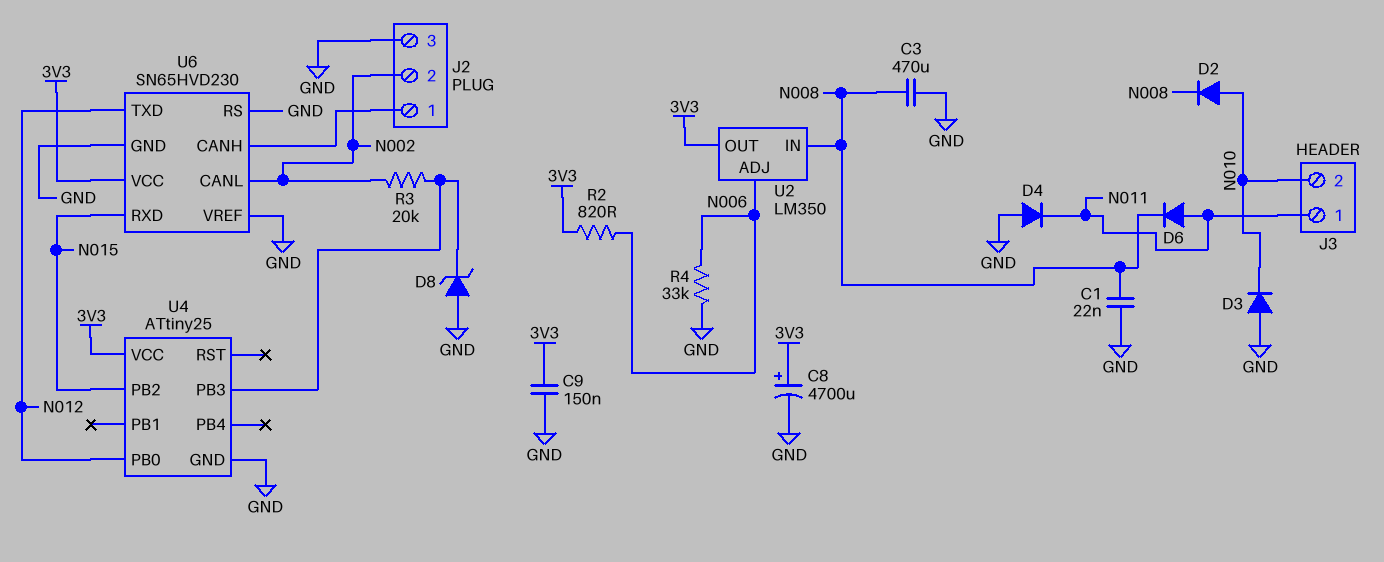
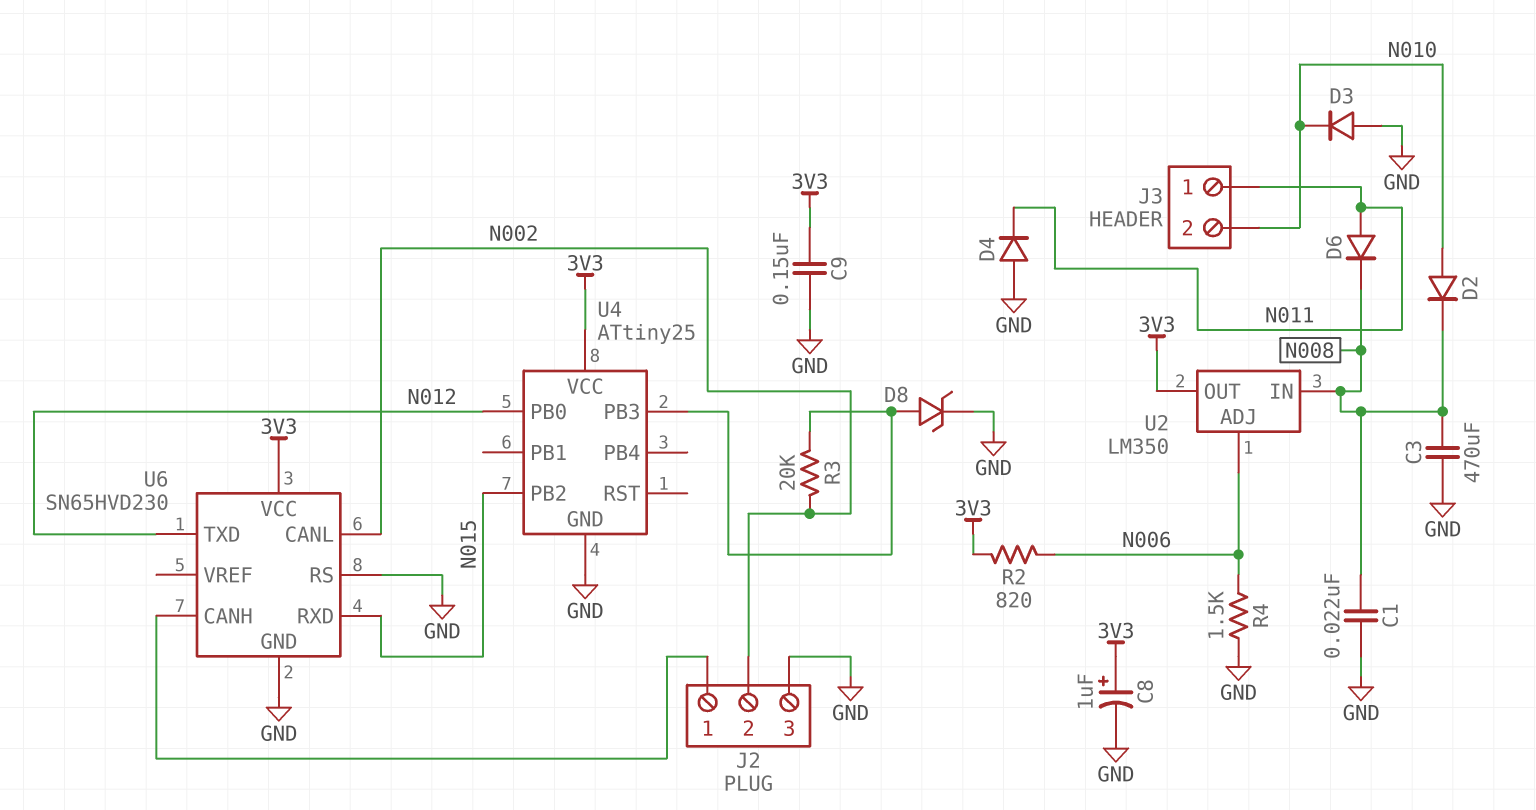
C8: 4700uF (plus 3V3, minus GND) -> 1uF (plus 3V3, minus GND)
D8: zener (A GND, K U4/PB3) -> zener (A U4/PB3, K GND)
R4: 33k (GND, N006) -> 1.5k (GND, N006)
U6 pin VREF: GND -> none

